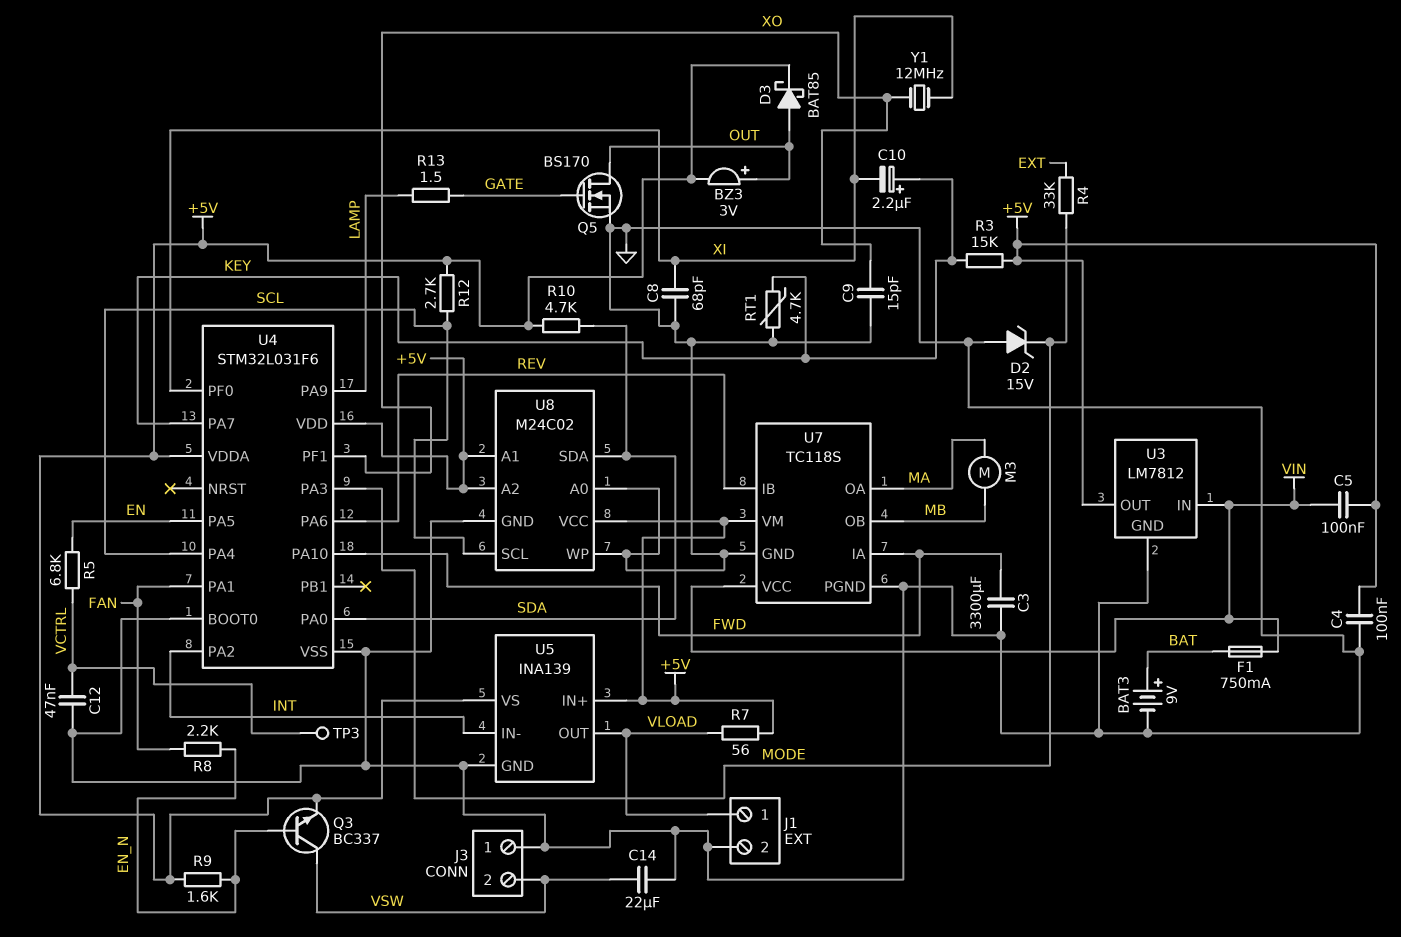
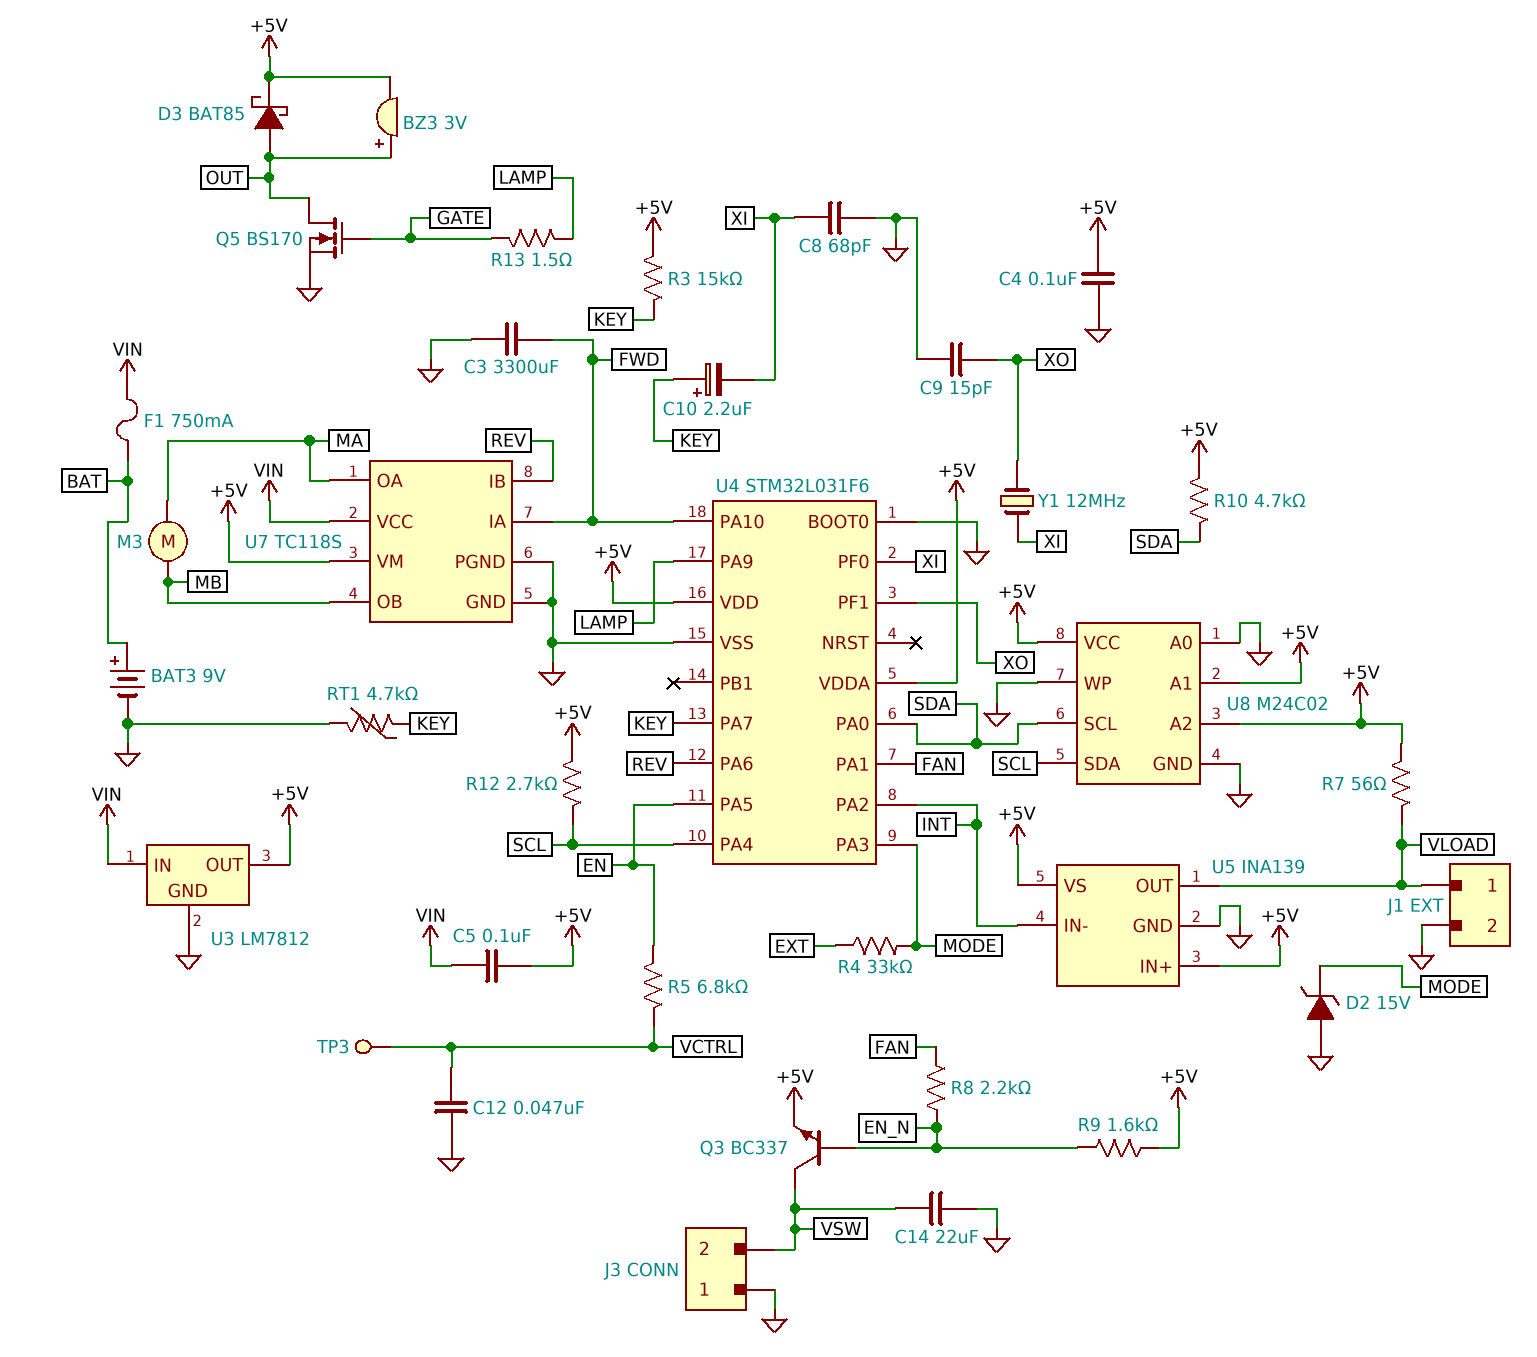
U8 pin SCL: SCL -> SDA
U8 pin SDA: SDA -> SCL

